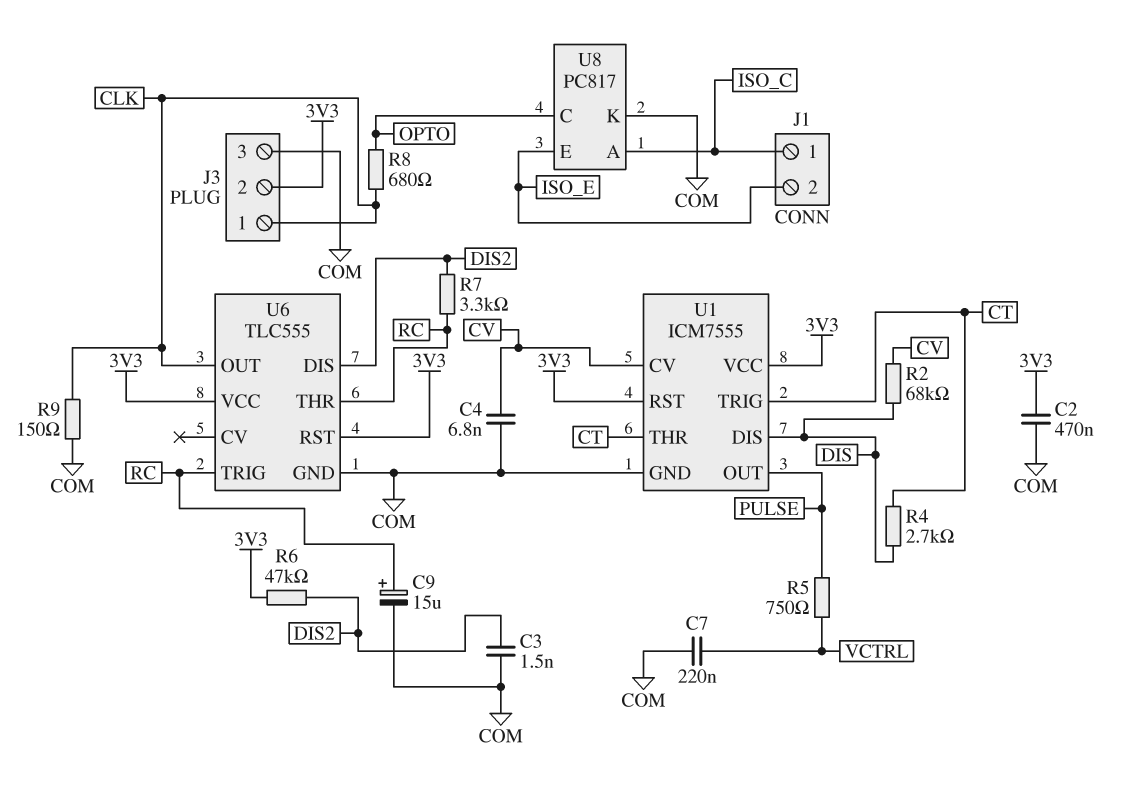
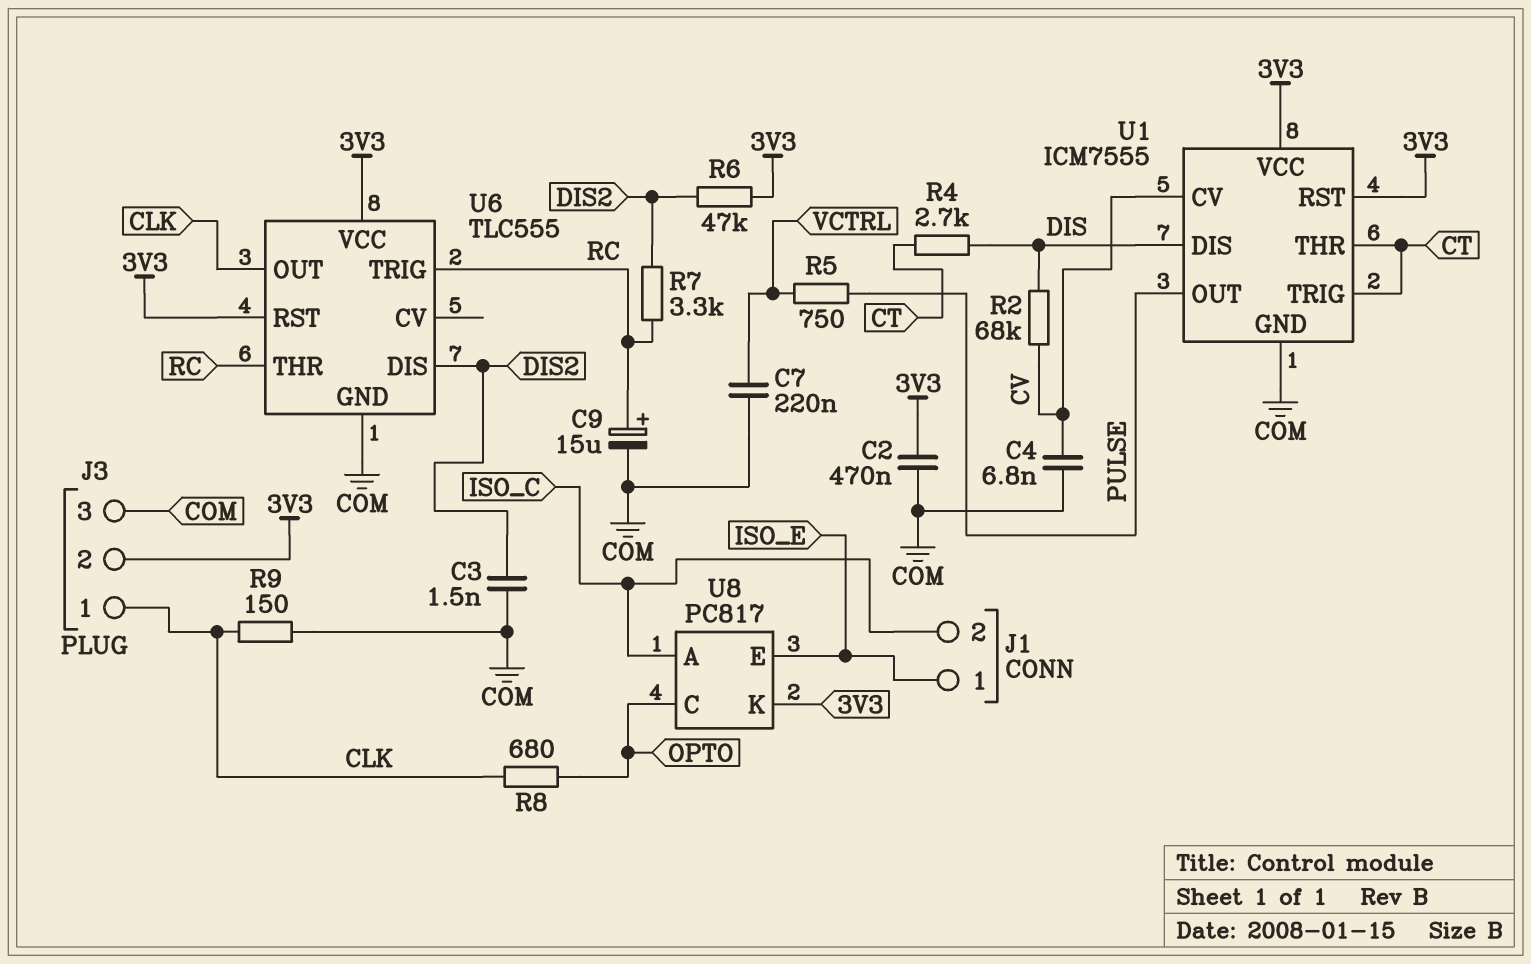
J1 pin 1: ISO_C -> ISO_E
J1 pin 2: ISO_E -> ISO_C
U8 pin K: COM -> 3V3

